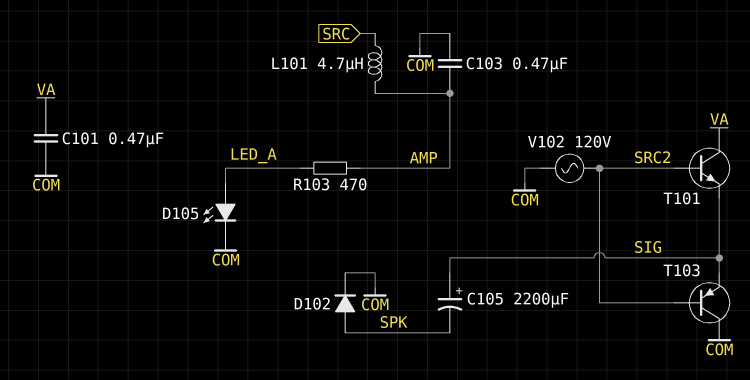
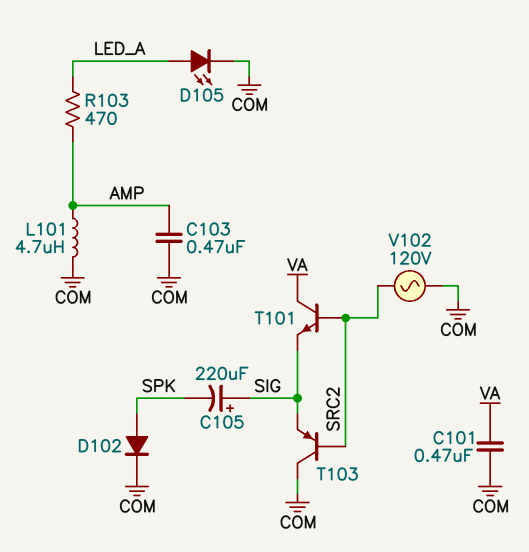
C105: 2200uF (plus SIG, minus SPK) -> 220uF (plus SIG, minus SPK)
L101: 4.7uH (AMP, SRC) -> 4.7uH (AMP, COM)

